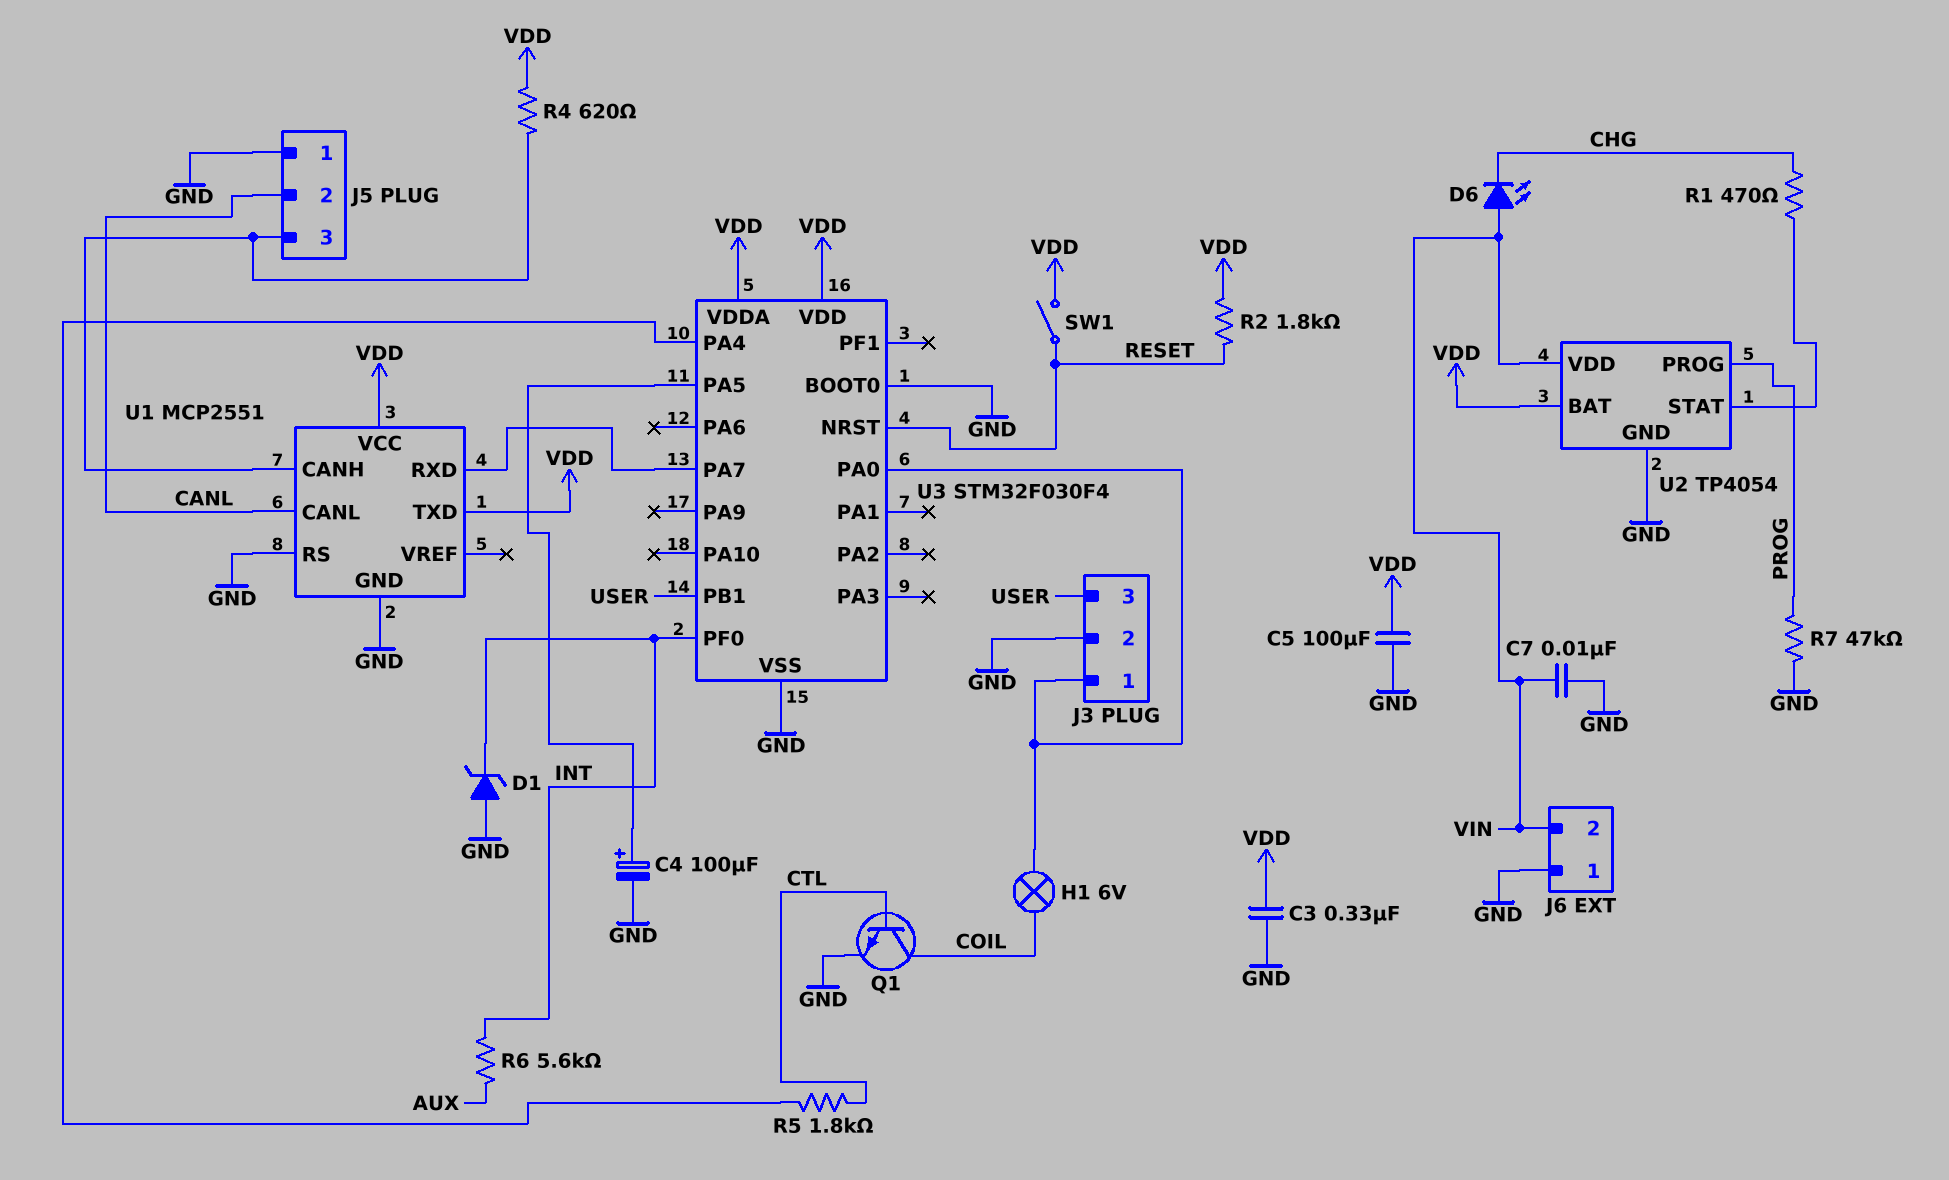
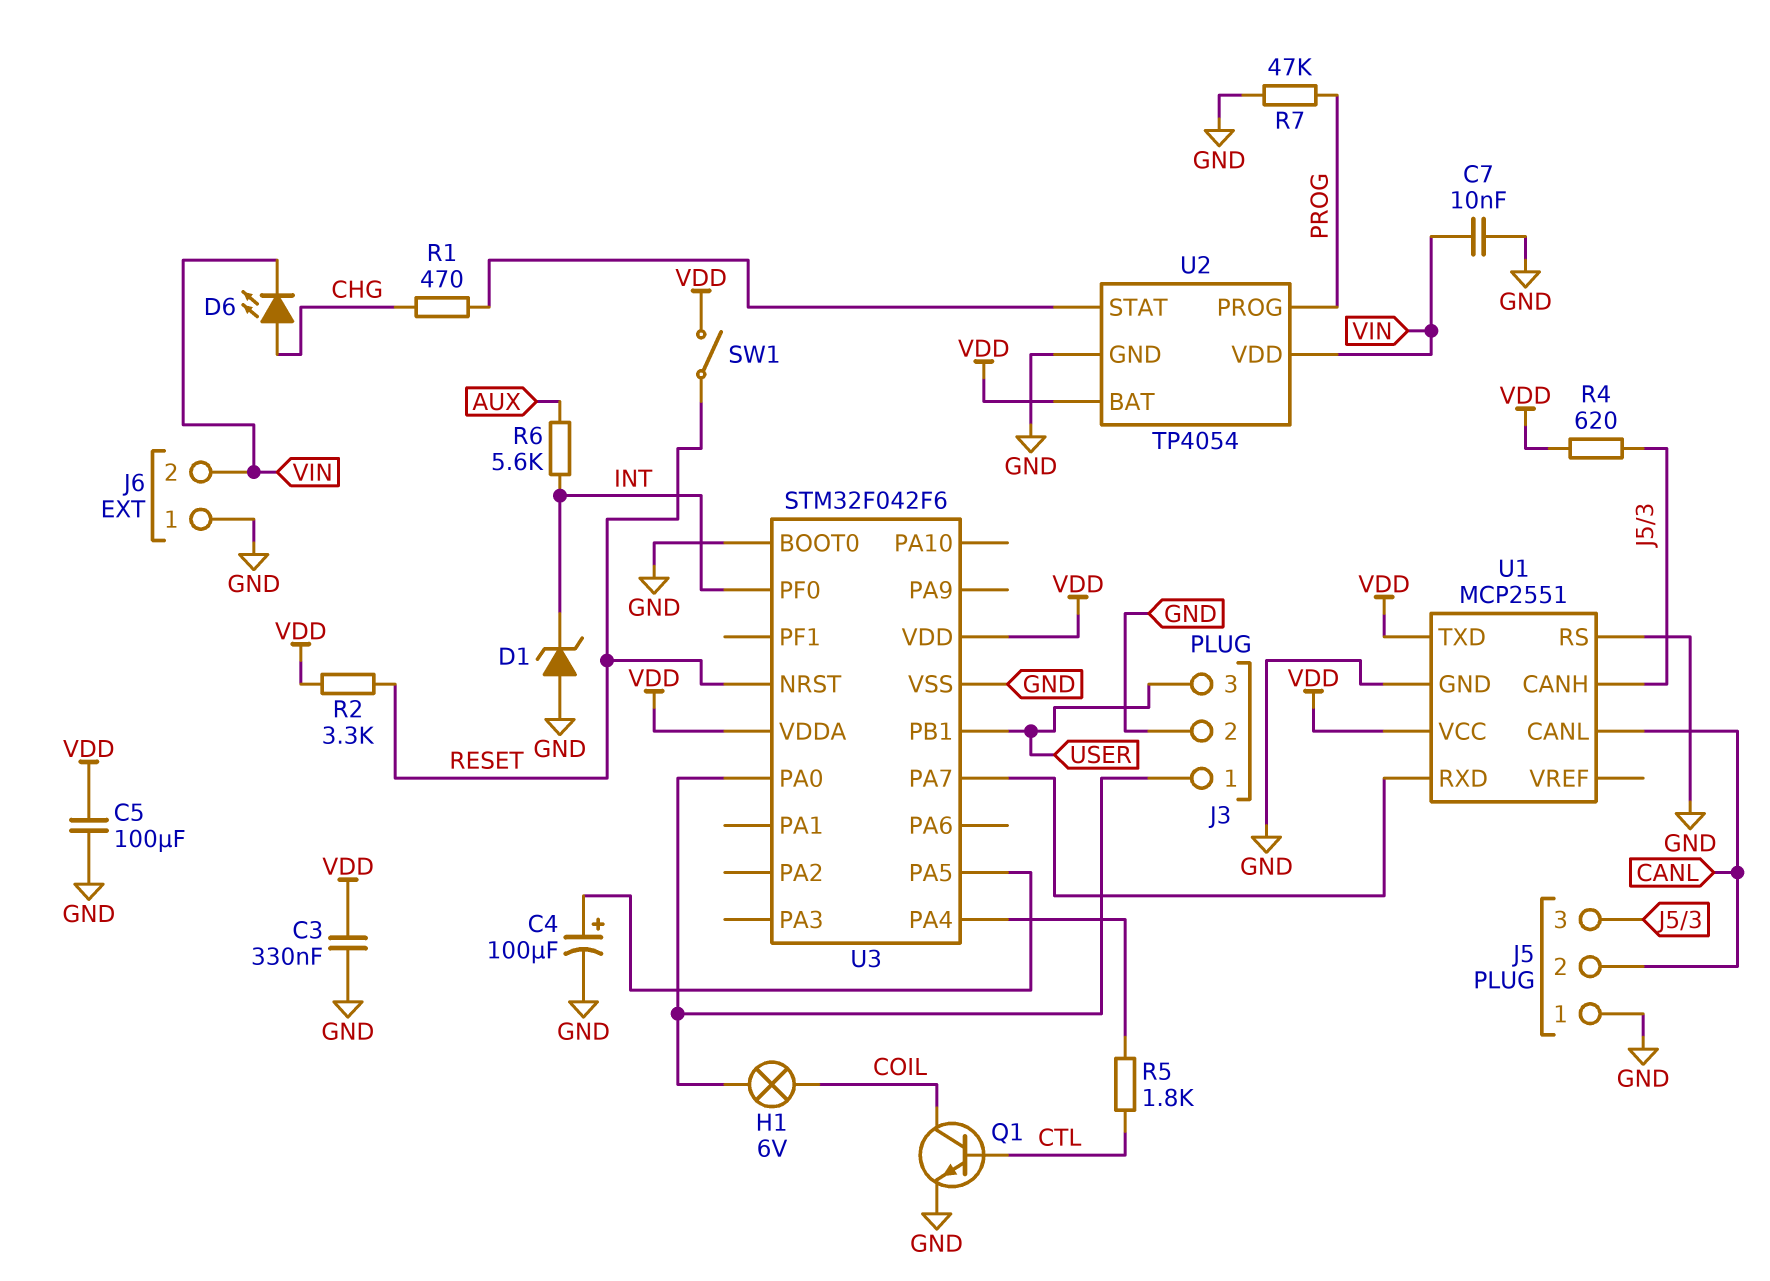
D6: LED (A VIN, K CHG) -> LED (A CHG, K VIN)
R2: 1.8k (RESET, VDD) -> 3.3k (RESET, VDD)
U3: STM32F030F4 -> STM32F042F6

